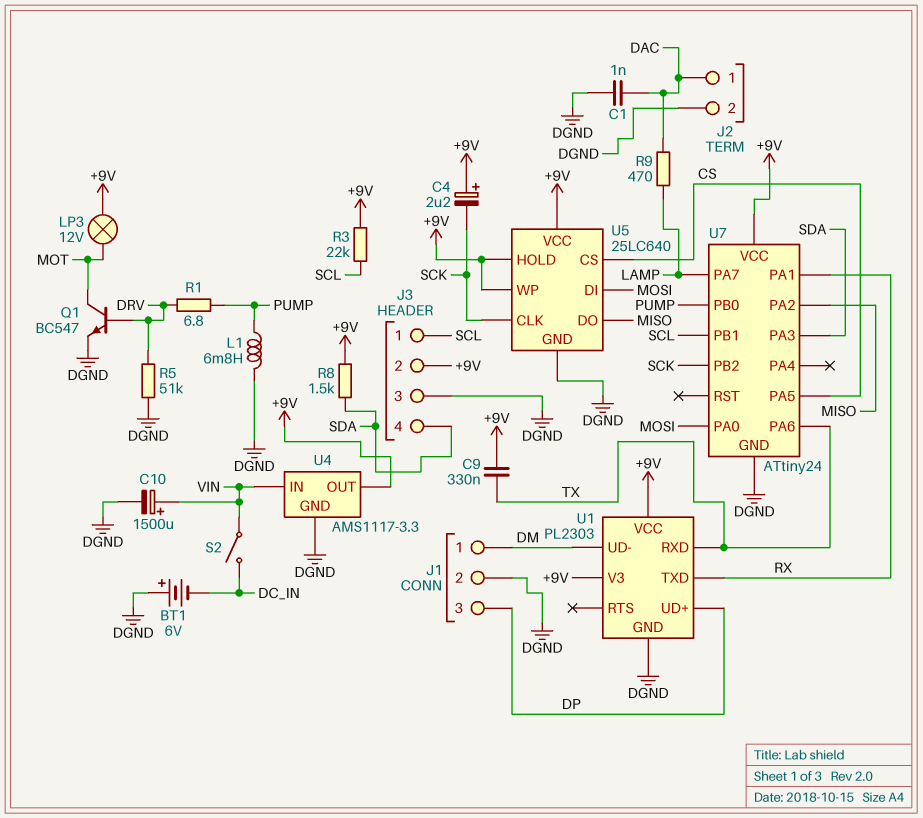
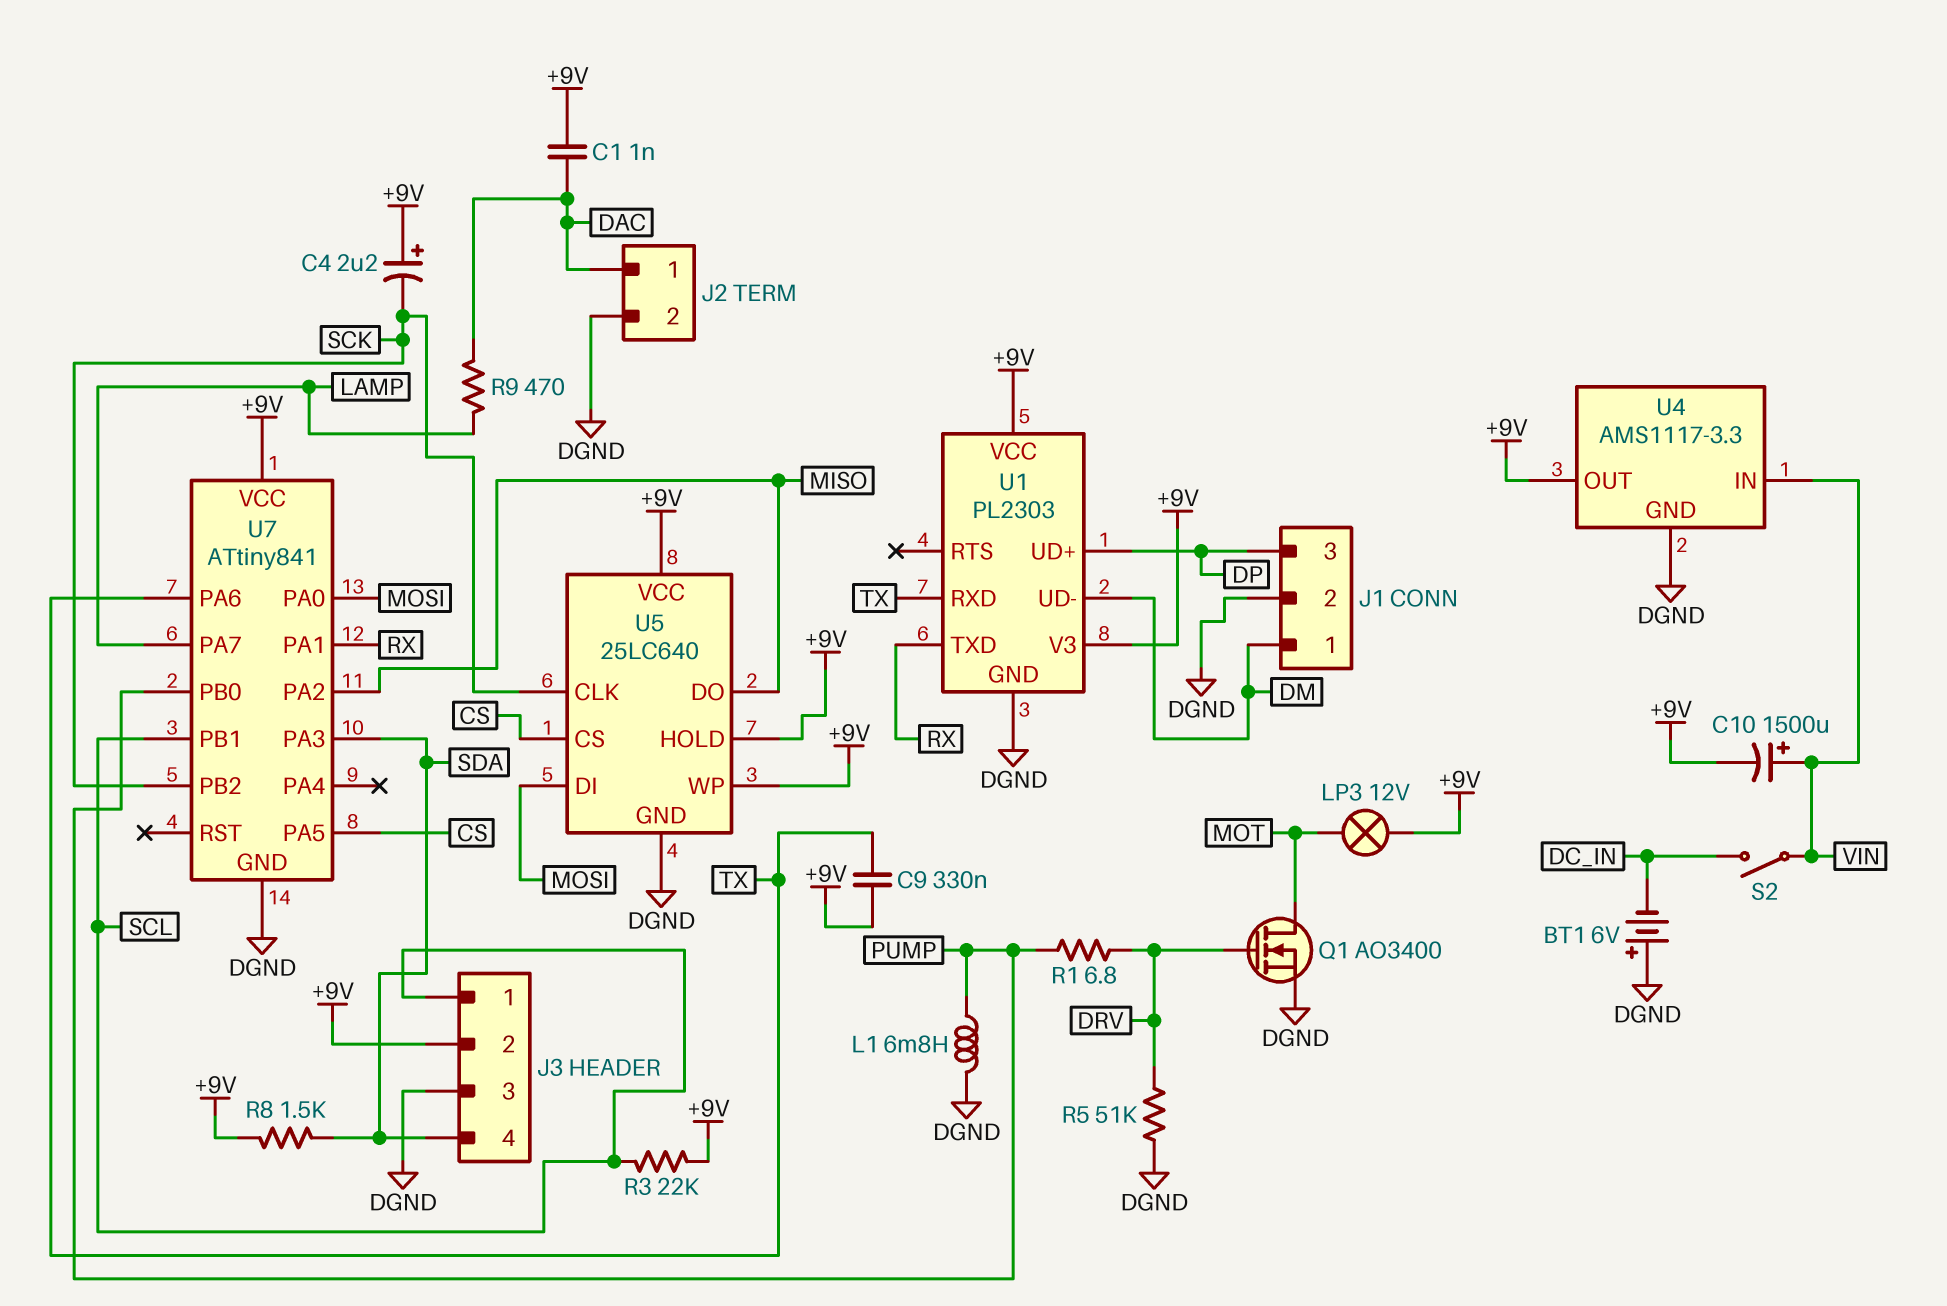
C1: 1nF (DAC, DGND) -> 1nF (+9V, DAC)
C10: 1500uF (plus VIN, minus DGND) -> 1500uF (plus VIN, minus +9V)
Q1: NPN BC547 (B DRV, C MOT, E DGND) -> NMOS AO3400 (G DRV, D MOT, S DGND)
U7: ATtiny24 -> ATtiny841

